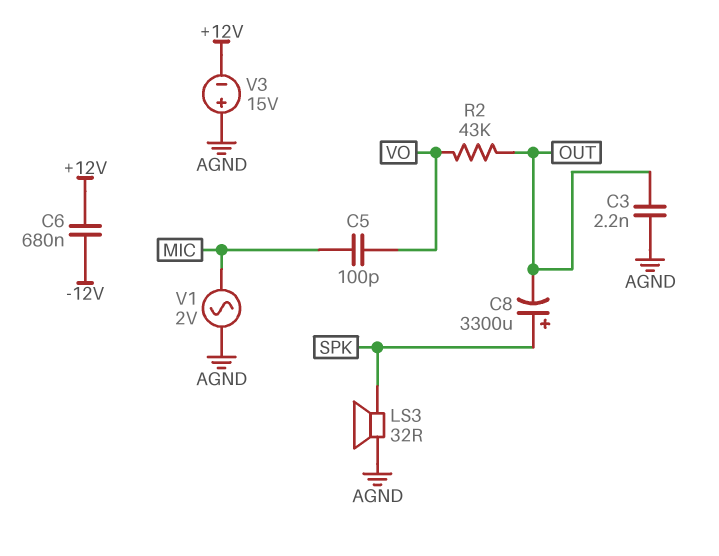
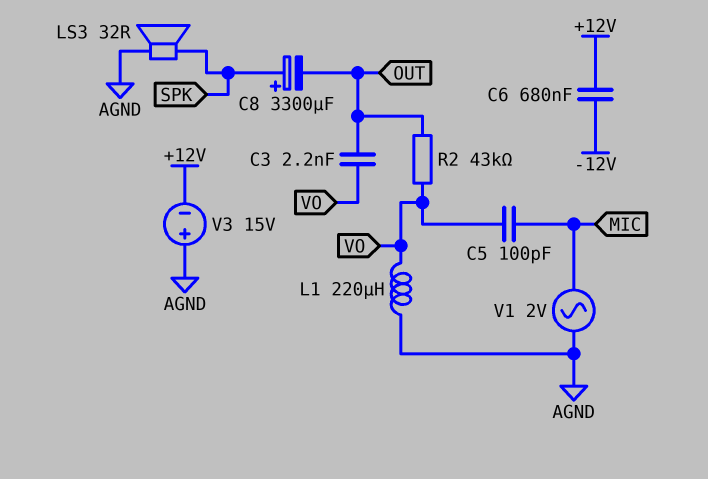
C3: 2.2nF (AGND, OUT) -> 2.2nF (OUT, VO)
L1: none -> 220uH (AGND, VO)

